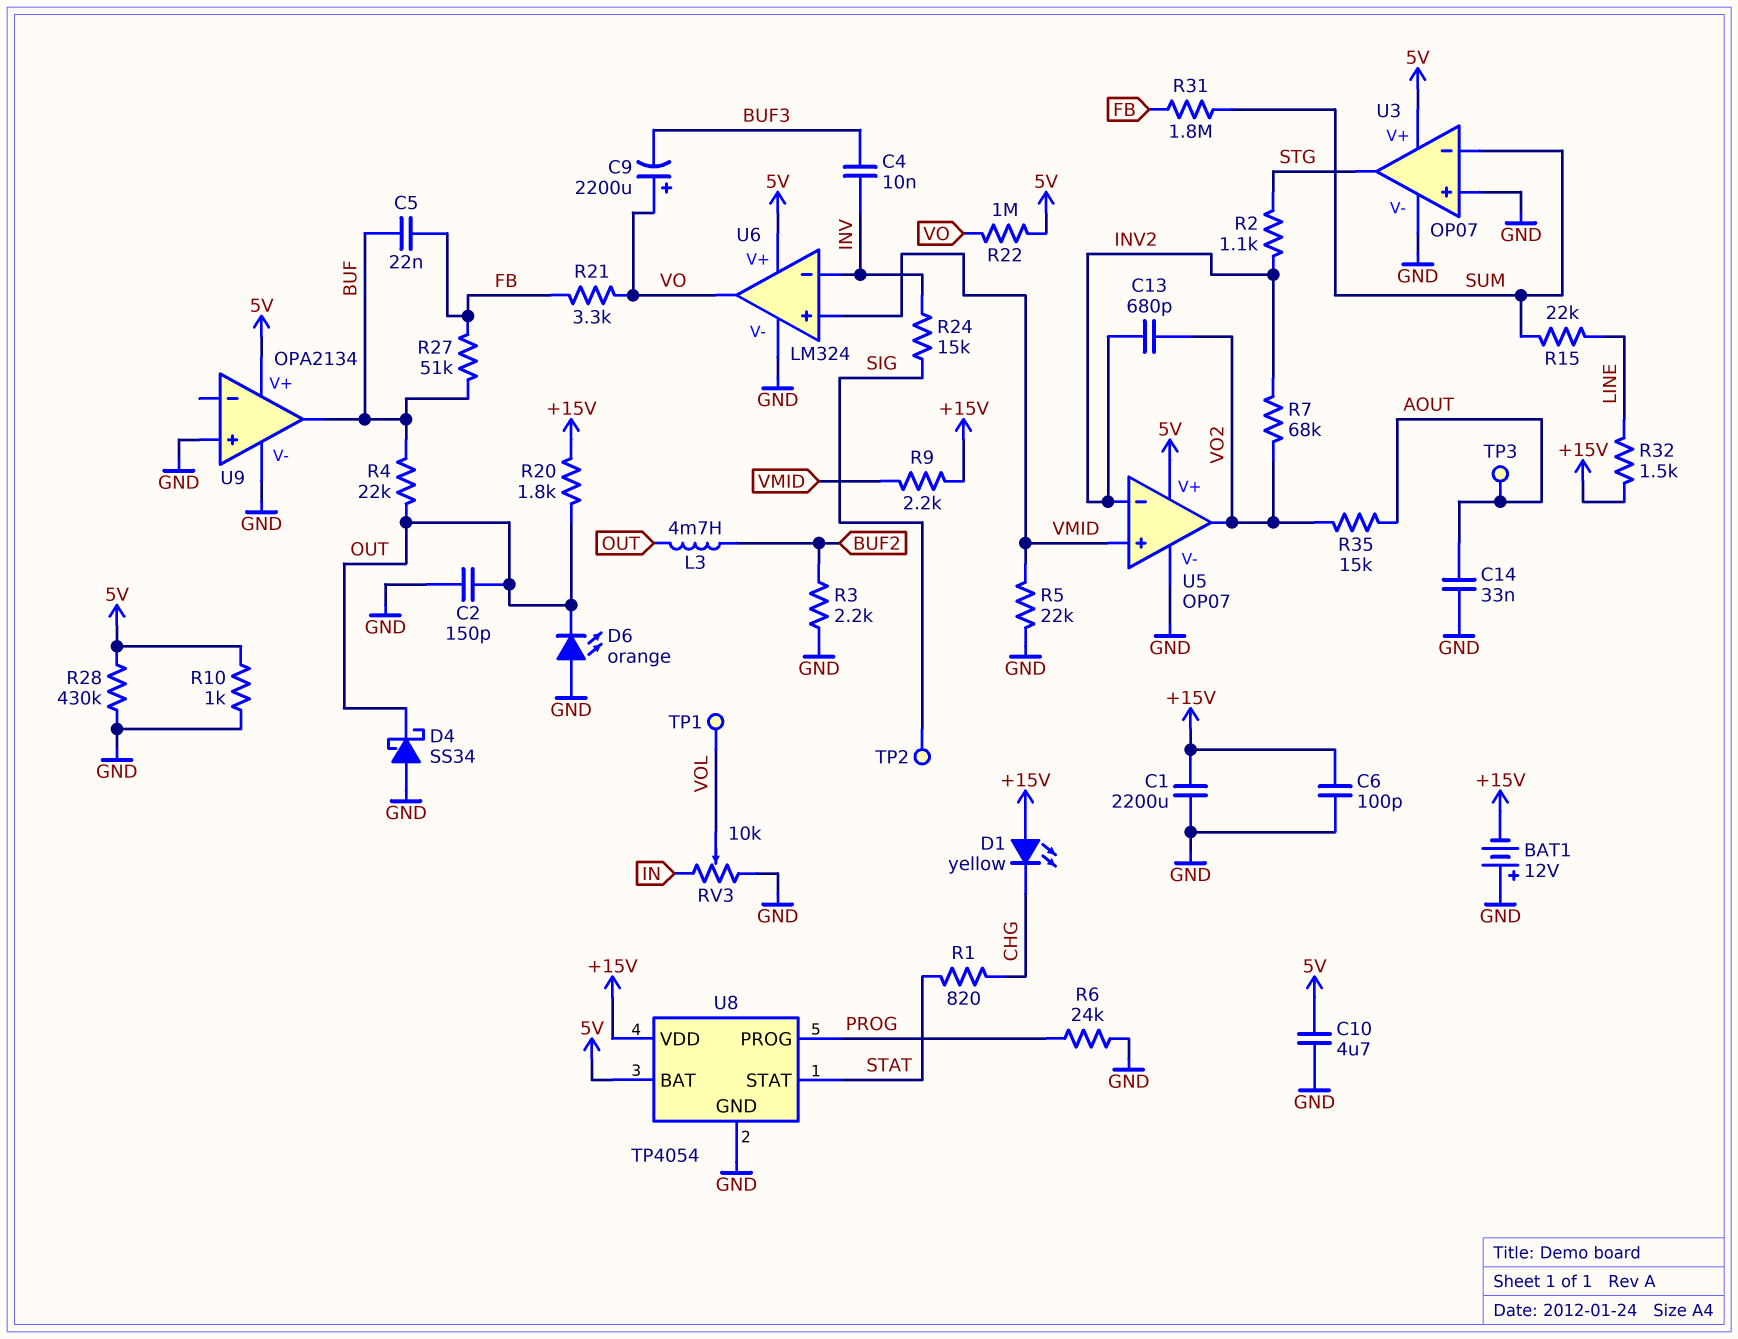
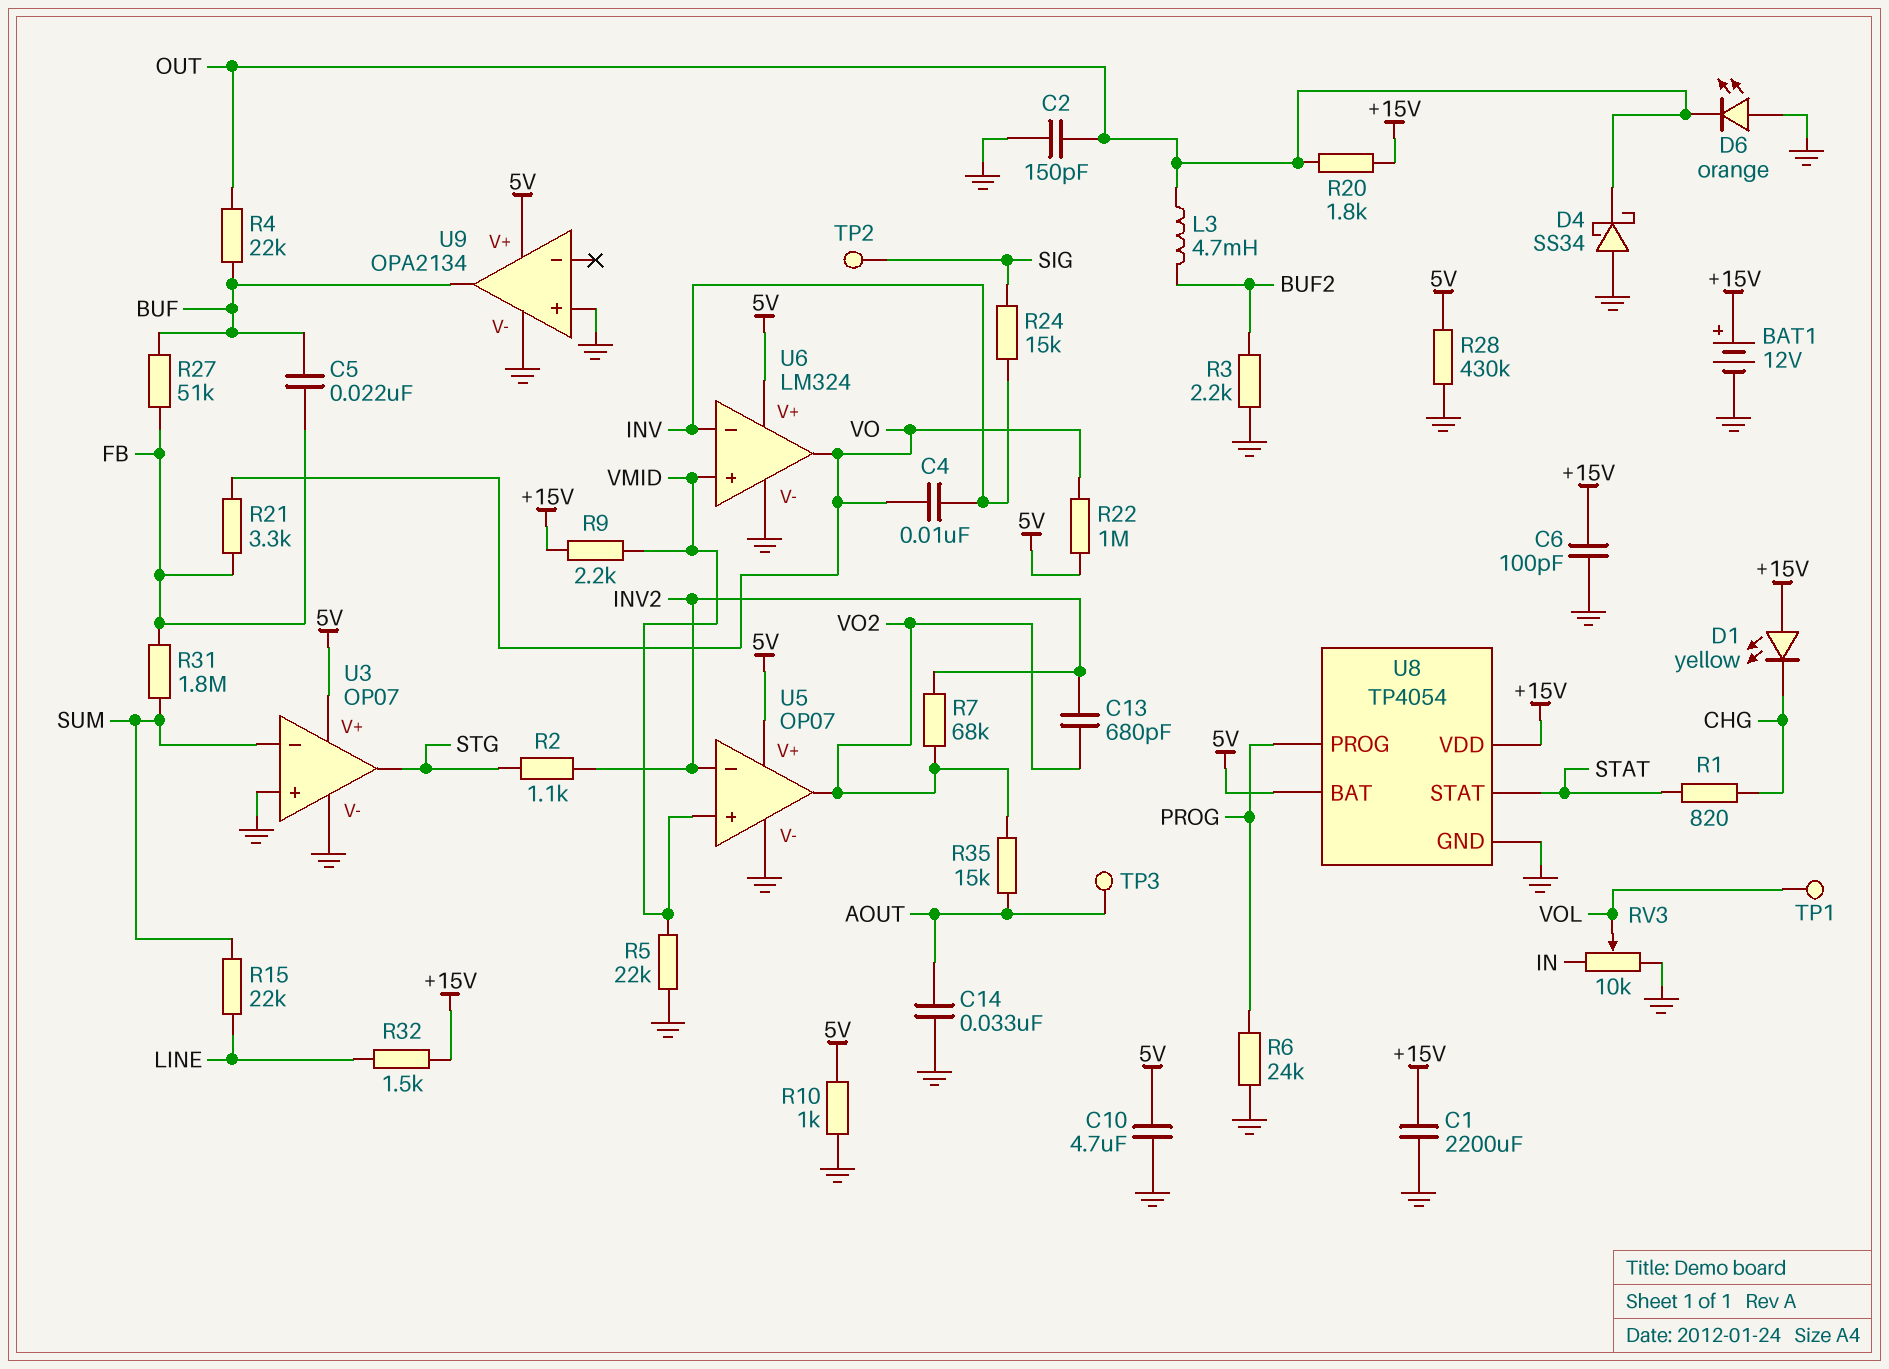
BAT1: 12V (plus GND, minus +15V) -> 12V (plus +15V, minus GND)
C4: 10nF (BUF3, INV) -> 10nF (INV, VO)
C9: 2200uF (plus VO, minus BUF3) -> none

